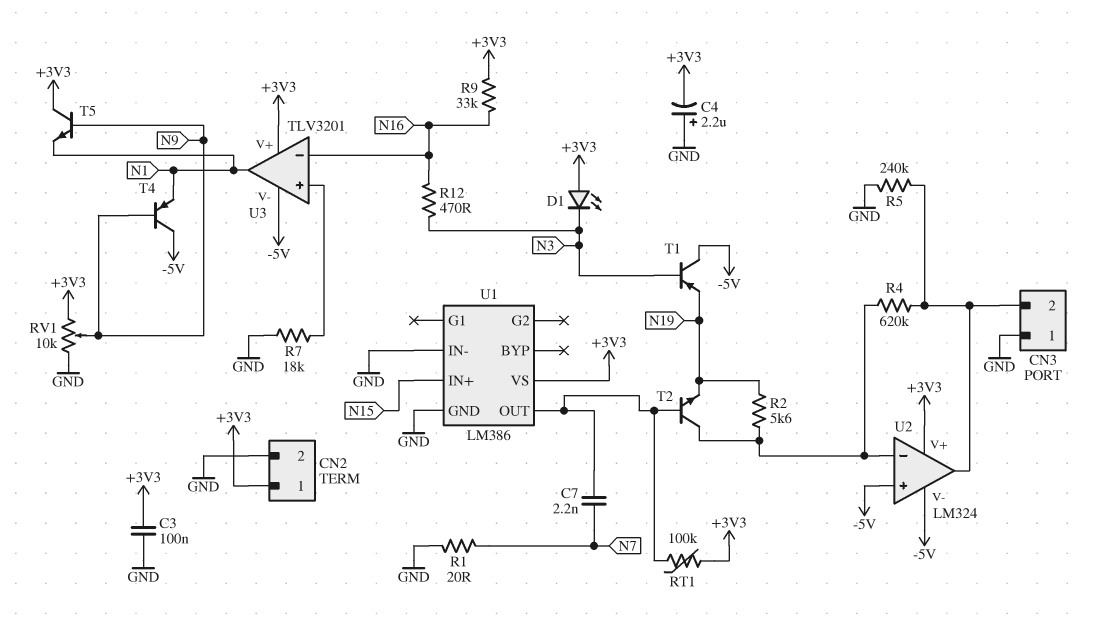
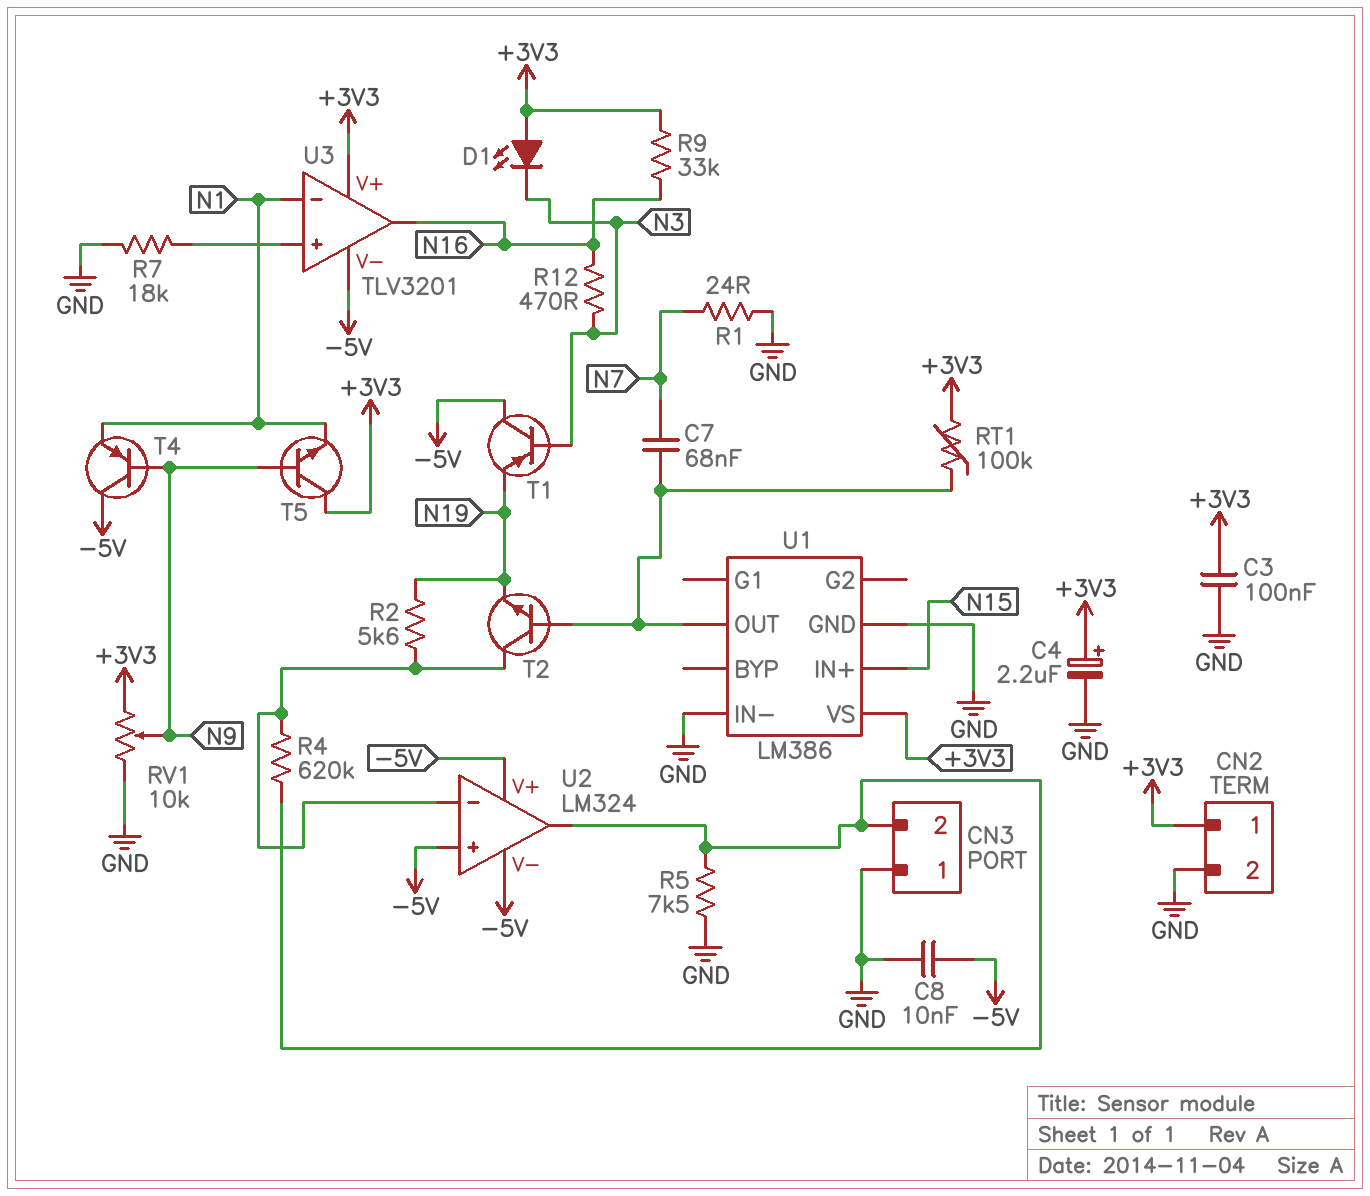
C4: 2.2uF (plus GND, minus +3V3) -> 2.2uF (plus +3V3, minus GND)
C7: 2.2nF (N7, U1/OUT) -> 68nF (N7, U1/OUT)
C8: none -> 10nF (-5V, GND)
R1: 20 (GND, N7) -> 24 (GND, N7)
R5: 240k (CN3/2, GND) -> 7.5k (CN3/2, GND)
U2 pin V+: +3V3 -> -5V
U3 pin in-: N16 -> N1
U3 pin out: N1 -> N16

